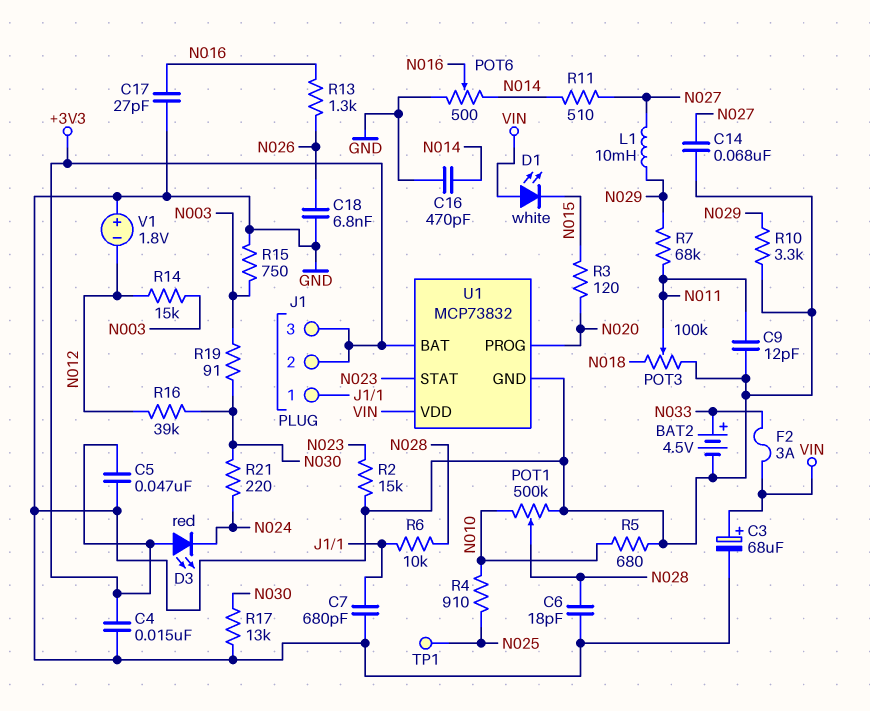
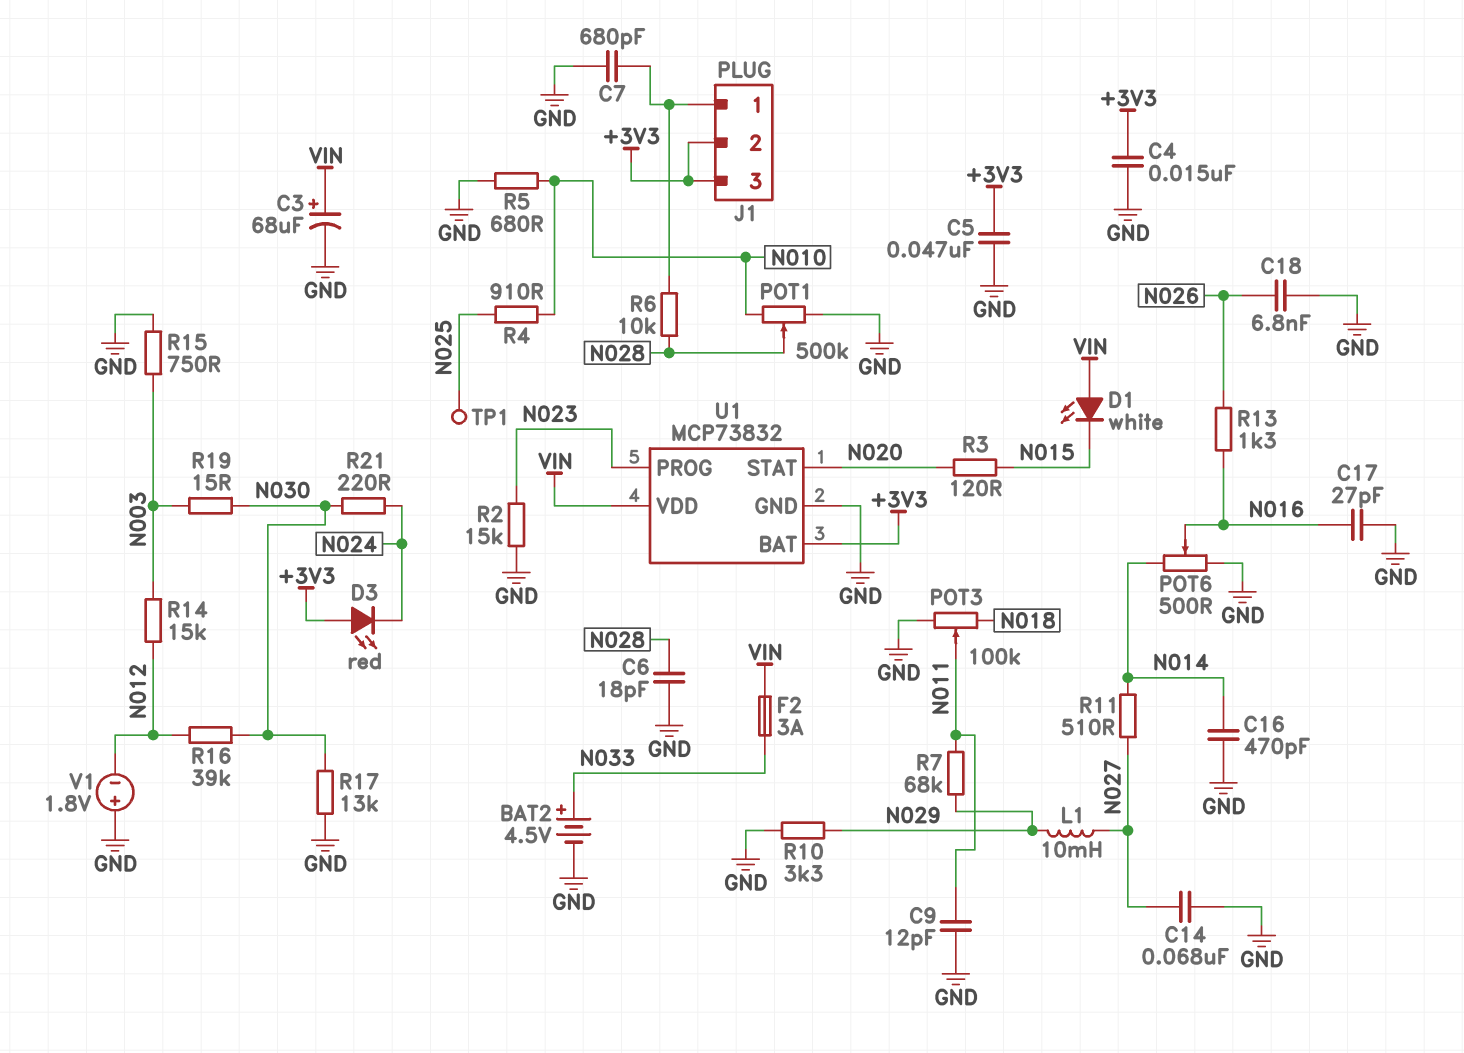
R19: 91 (N003, N030) -> 15 (N003, N030)
U1 pin PROG: N020 -> N023
U1 pin STAT: N023 -> N020

